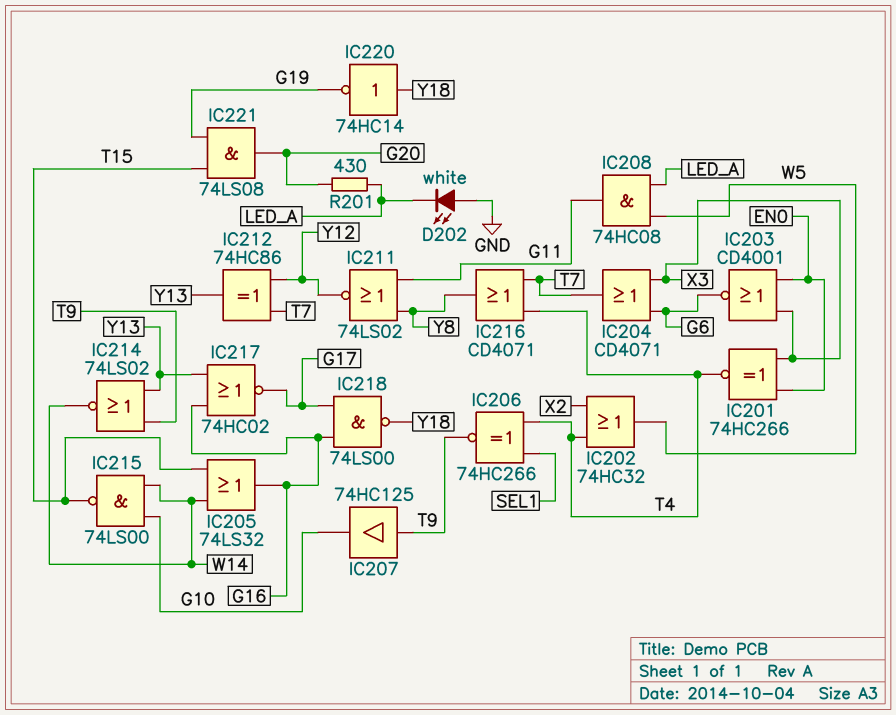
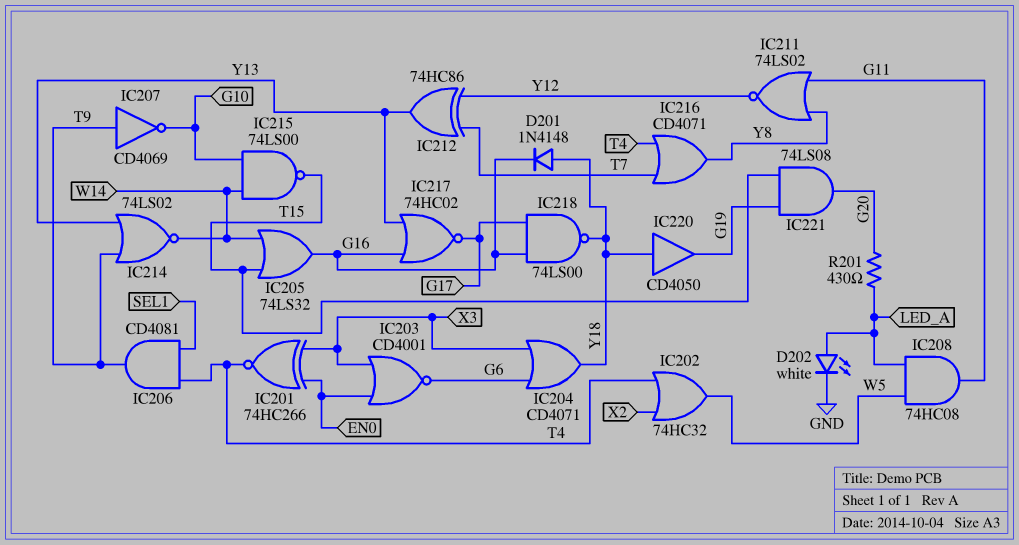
D201: none -> diode 1N4148 (A Y18, K G16)
D202: LED white (A GND, K LED_A) -> LED white (A LED_A, K GND)
IC204: OR CD4071 (in G6, in X3, out T7) -> OR CD4071 (in G6, in X3, out Y18)
IC206: XNOR 74HC266 (in SEL1, in T4, out T9) -> AND CD4081 (in SEL1, in T4, out T9)
IC207: buffer 74HC125 (in T9, out G10) -> NOT CD4069 (in T9, out G10)
IC220: NOT 74HC14 (in Y18, out G19) -> buffer CD4050 (in Y18, out G19)

